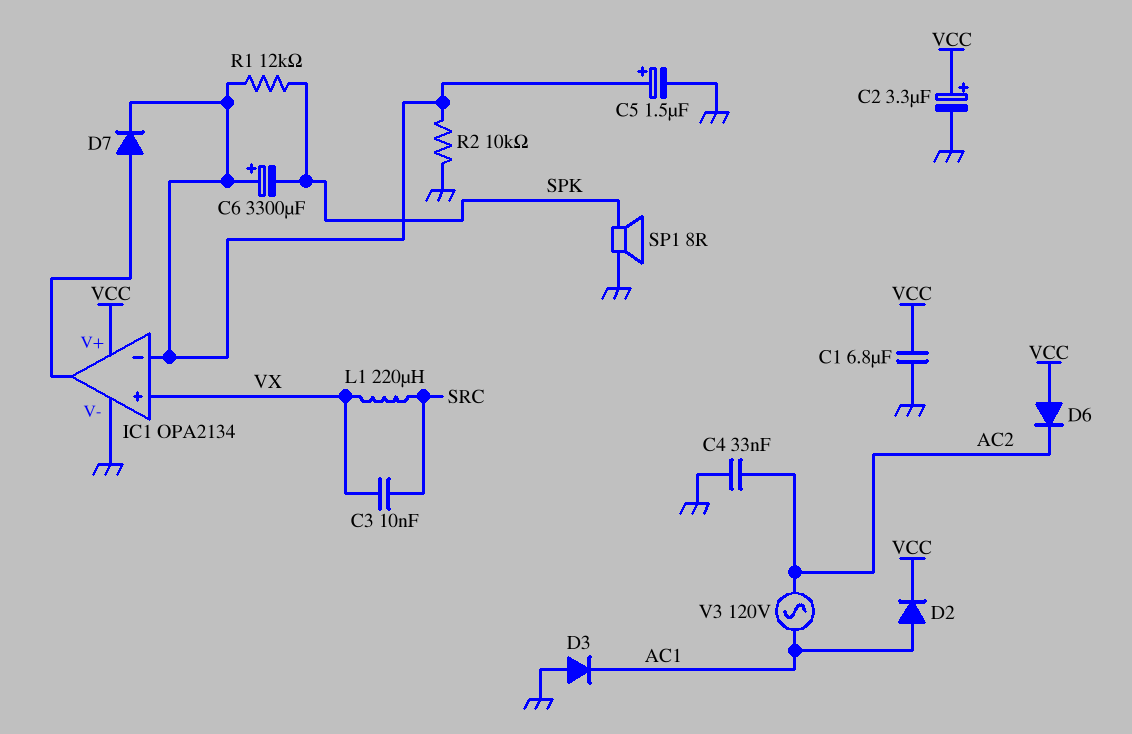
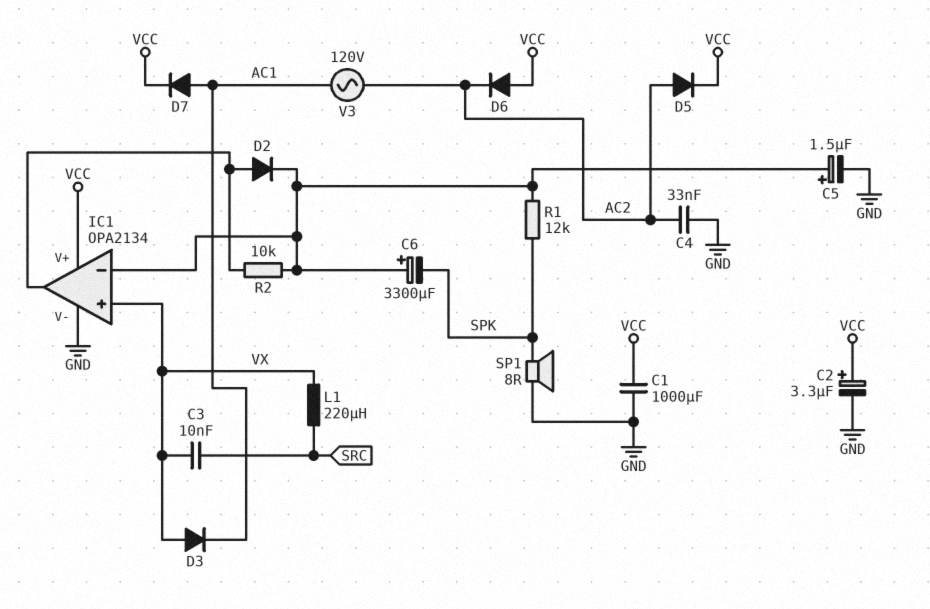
C1: 6.8uF (GND, VCC) -> 1000uF (GND, VCC)
D2: diode (A AC1, K VCC) -> diode (A IC1/out, K IC1/in-)
D3: diode (A GND, K AC1) -> diode (A VX, K AC1)
D5: none -> diode (A AC2, K VCC)
D7: diode (A IC1/out, K IC1/in-) -> diode (A AC1, K VCC)
R2: 10k (GND, IC1/in-) -> 10k (IC1/in-, IC1/out)

